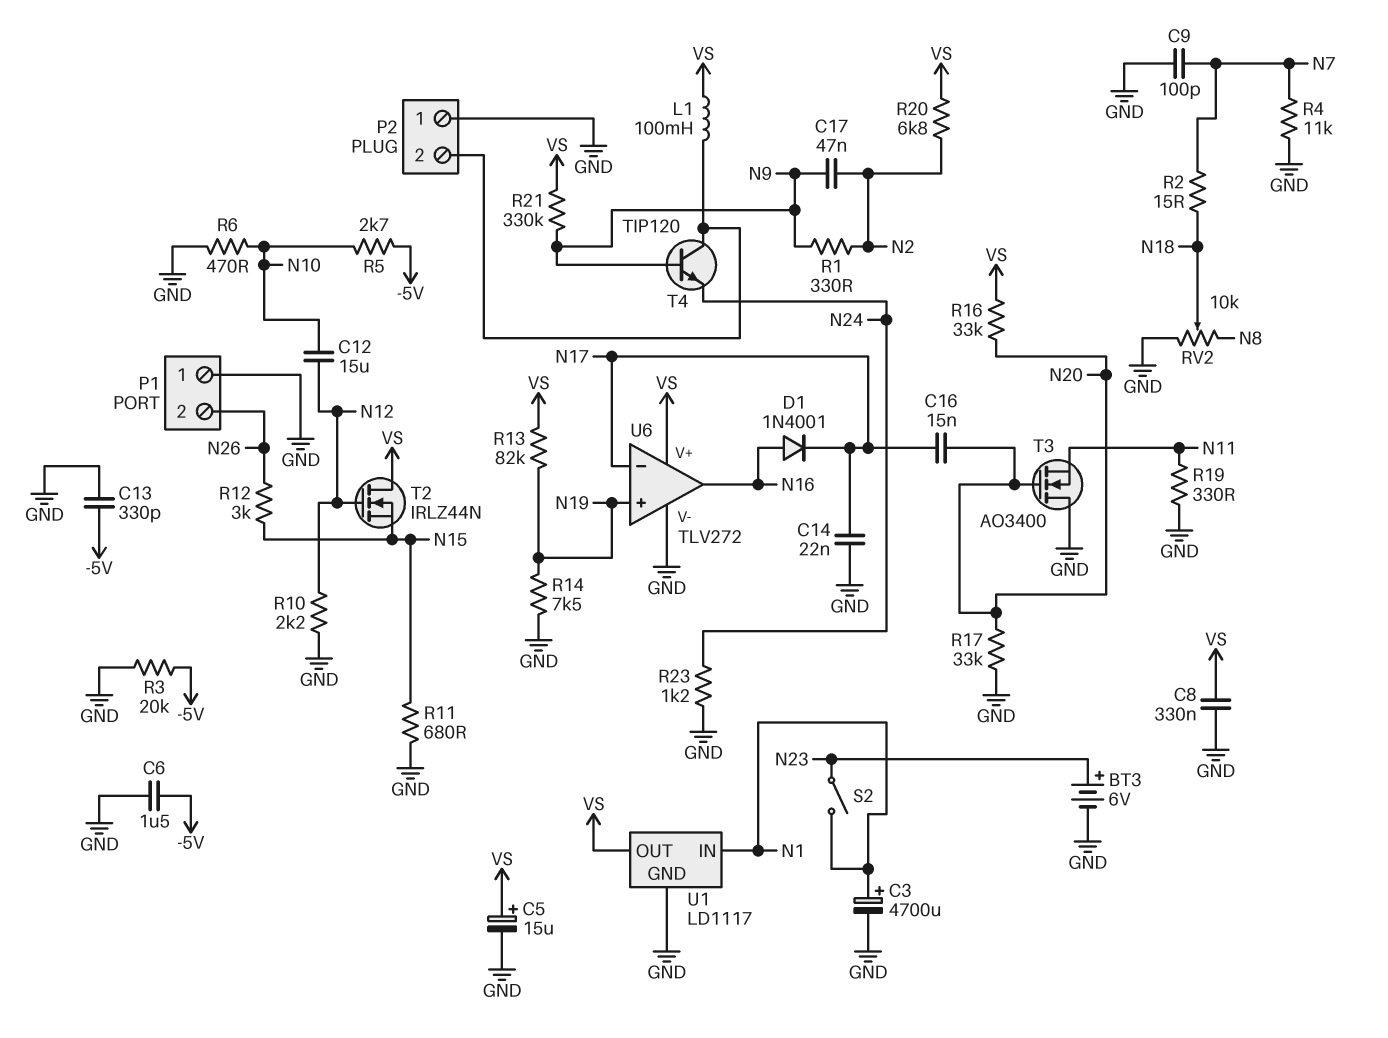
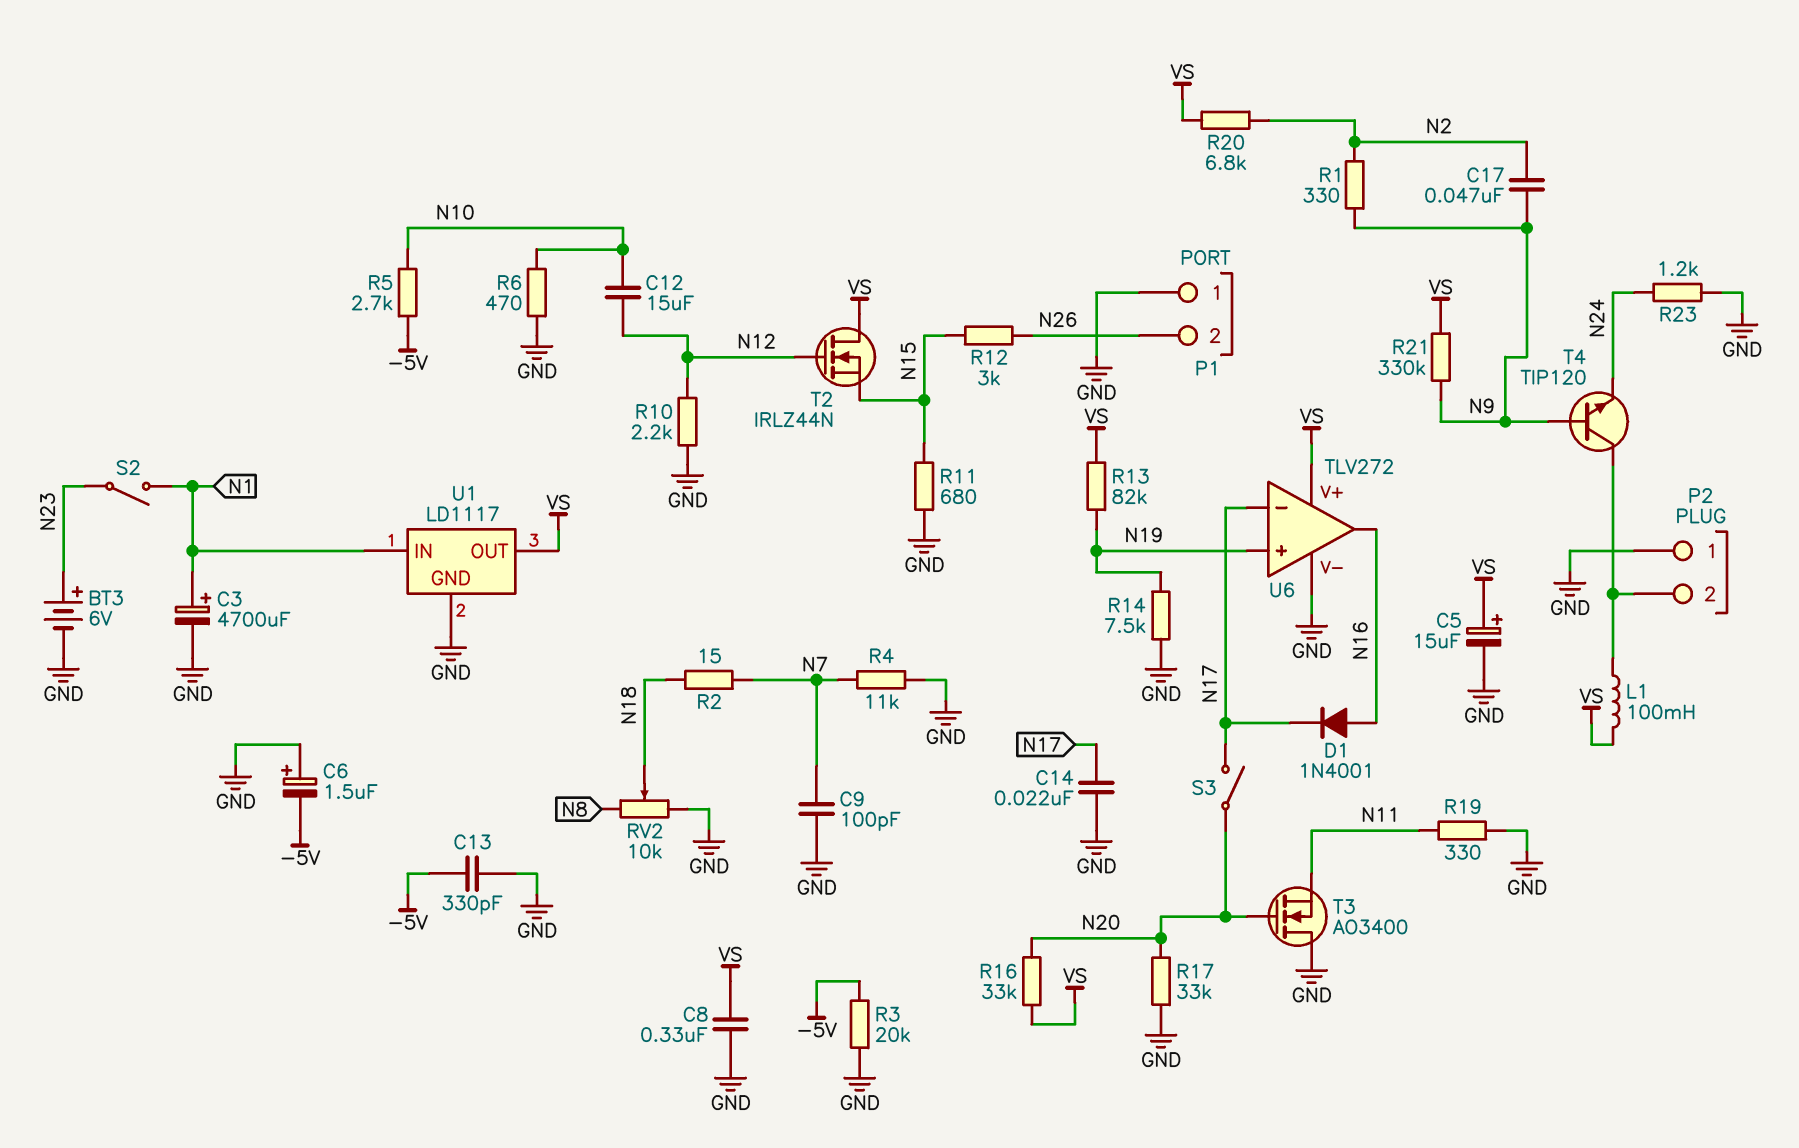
C6: 1.5uF (-5V, GND) -> 1.5uF (plus GND, minus -5V)
C16: 15nF (N17, N20) -> none
S3: none -> switch (N17, N20)

